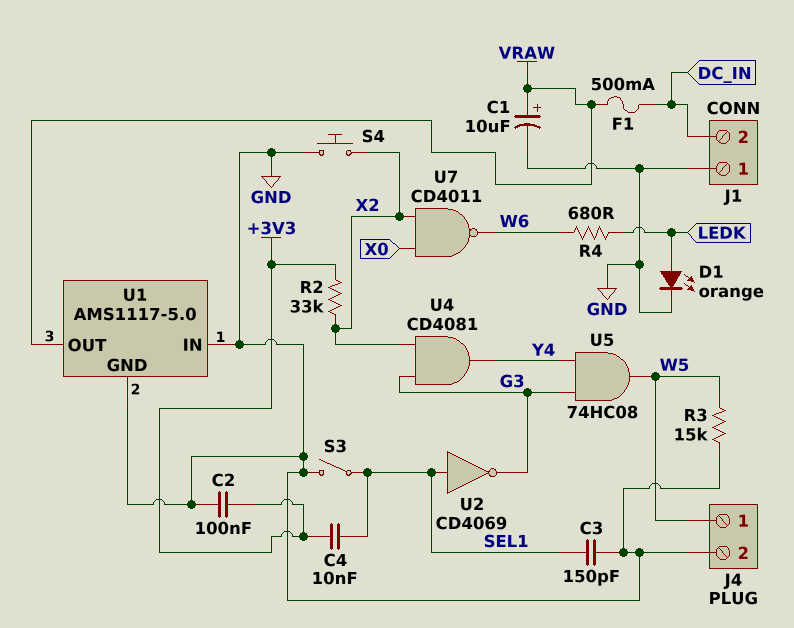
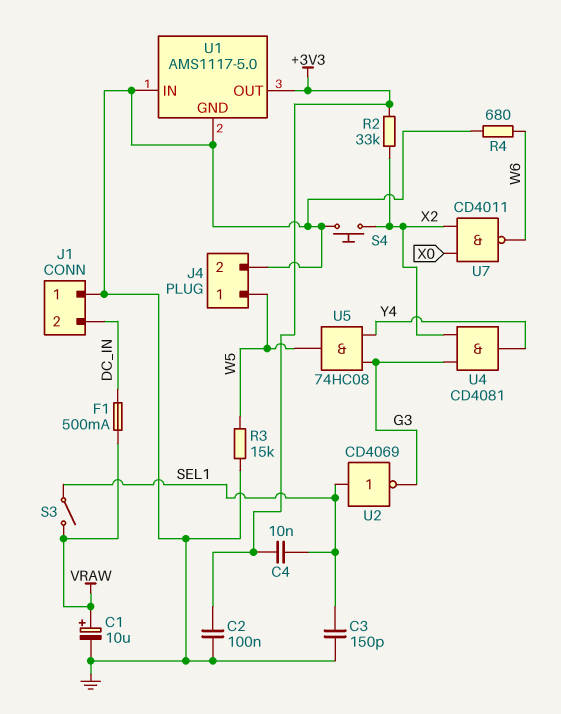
D1: LED orange (A LEDK, K GND) -> none
R4: 680 (LEDK, W6) -> 680 (GND, W6)
S3: switch (GND, SEL1) -> switch (SEL1, VRAW)
U1 pin OUT: VRAW -> +3V3

